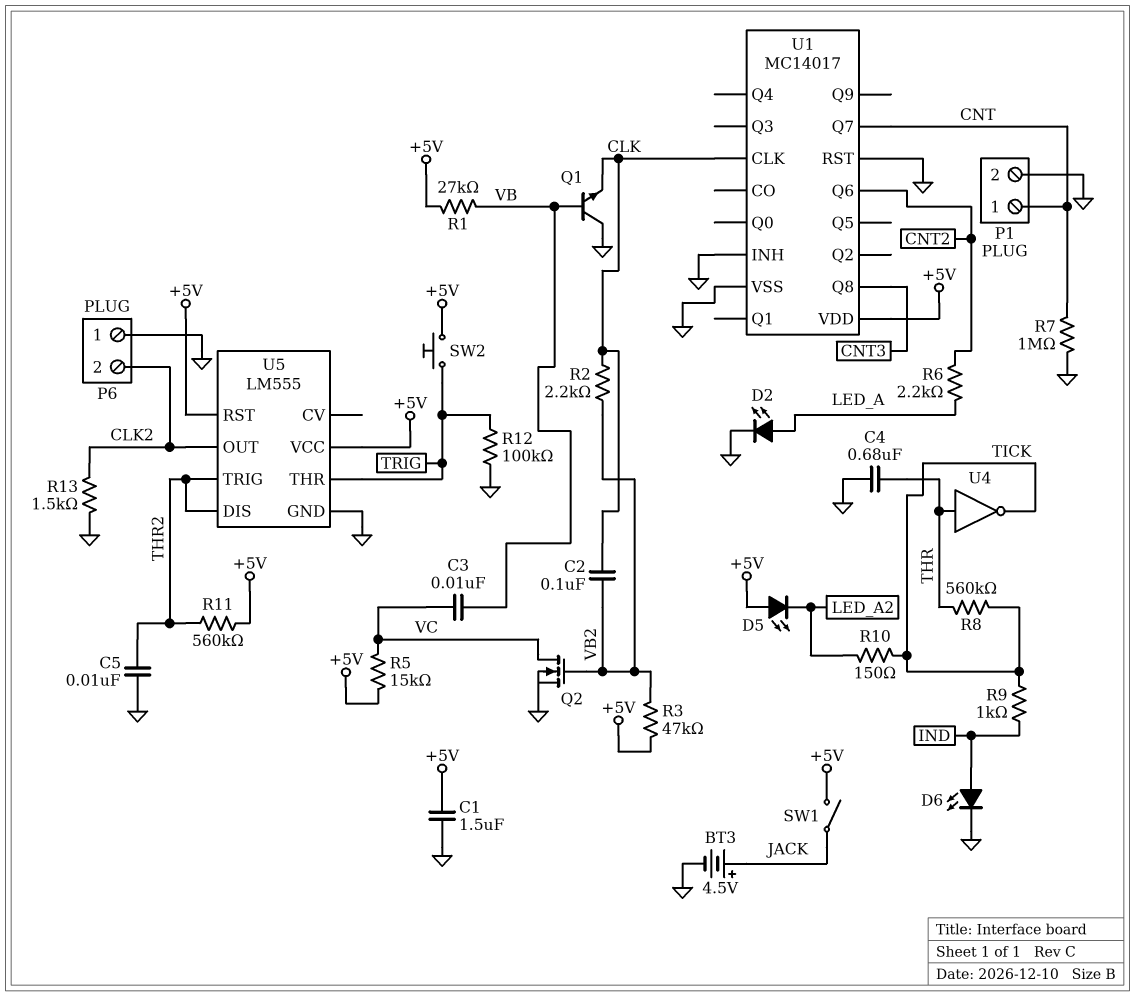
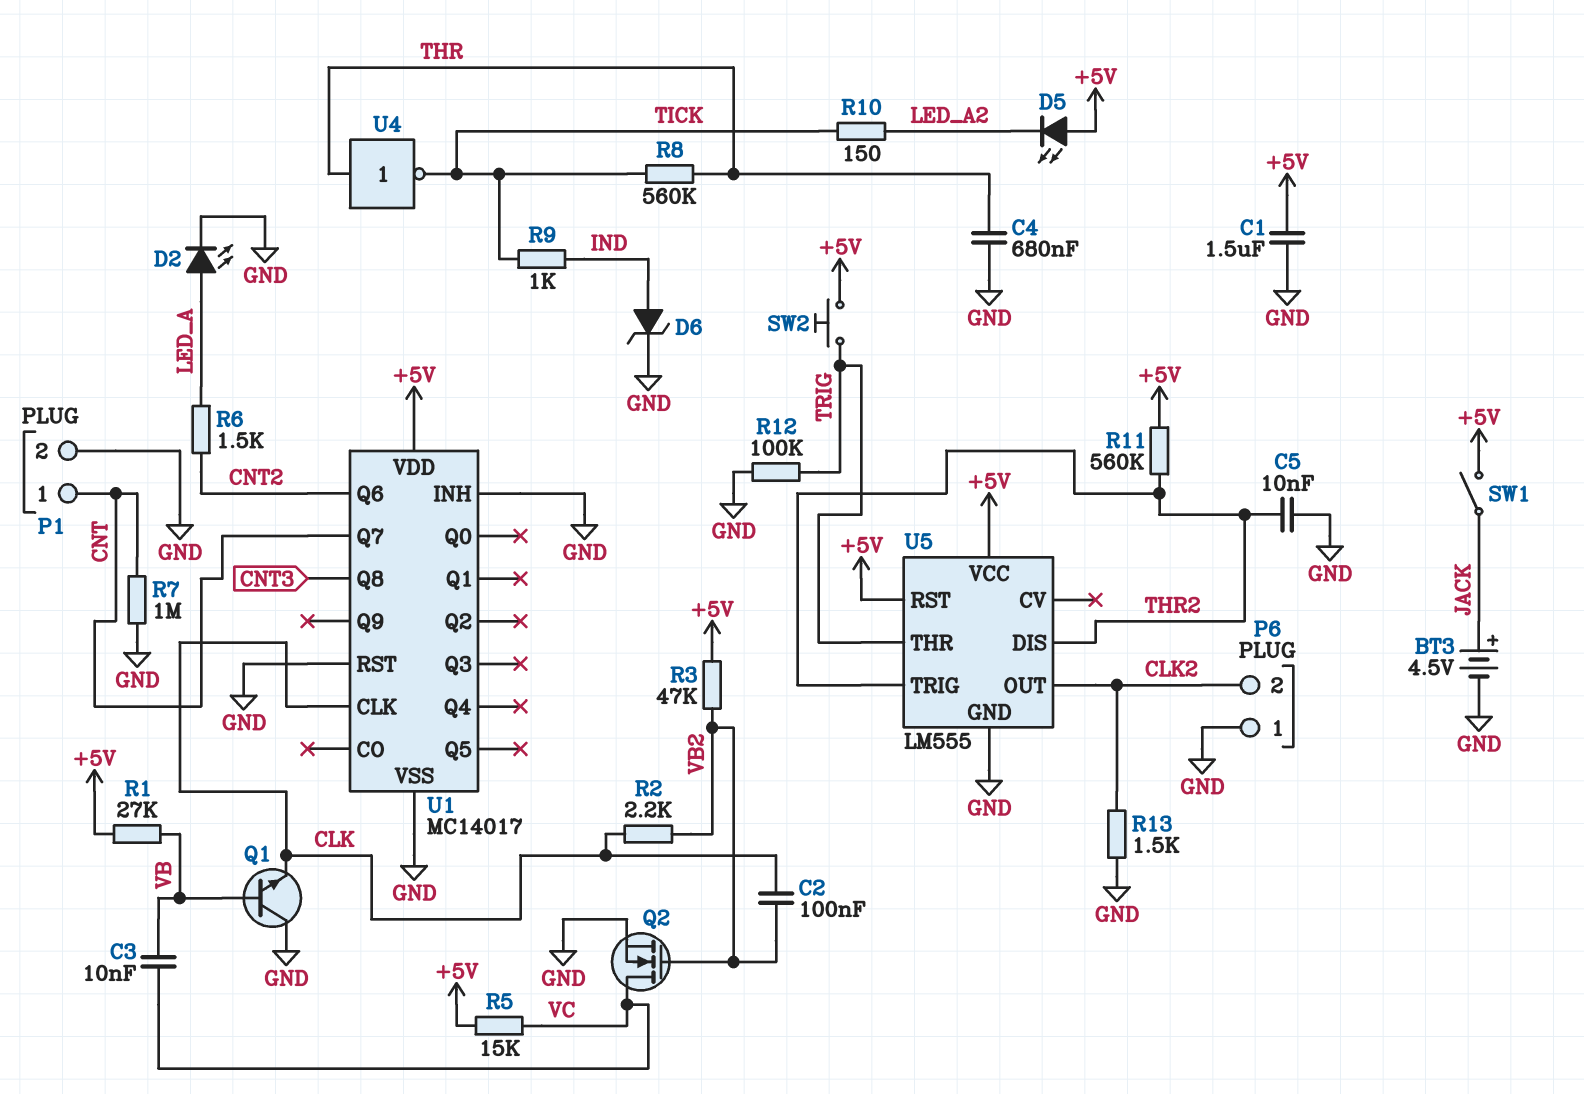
D6: LED (A IND, K GND) -> zener (A IND, K GND)
R6: 2.2k (CNT2, LED_A) -> 1.5k (CNT2, LED_A)

